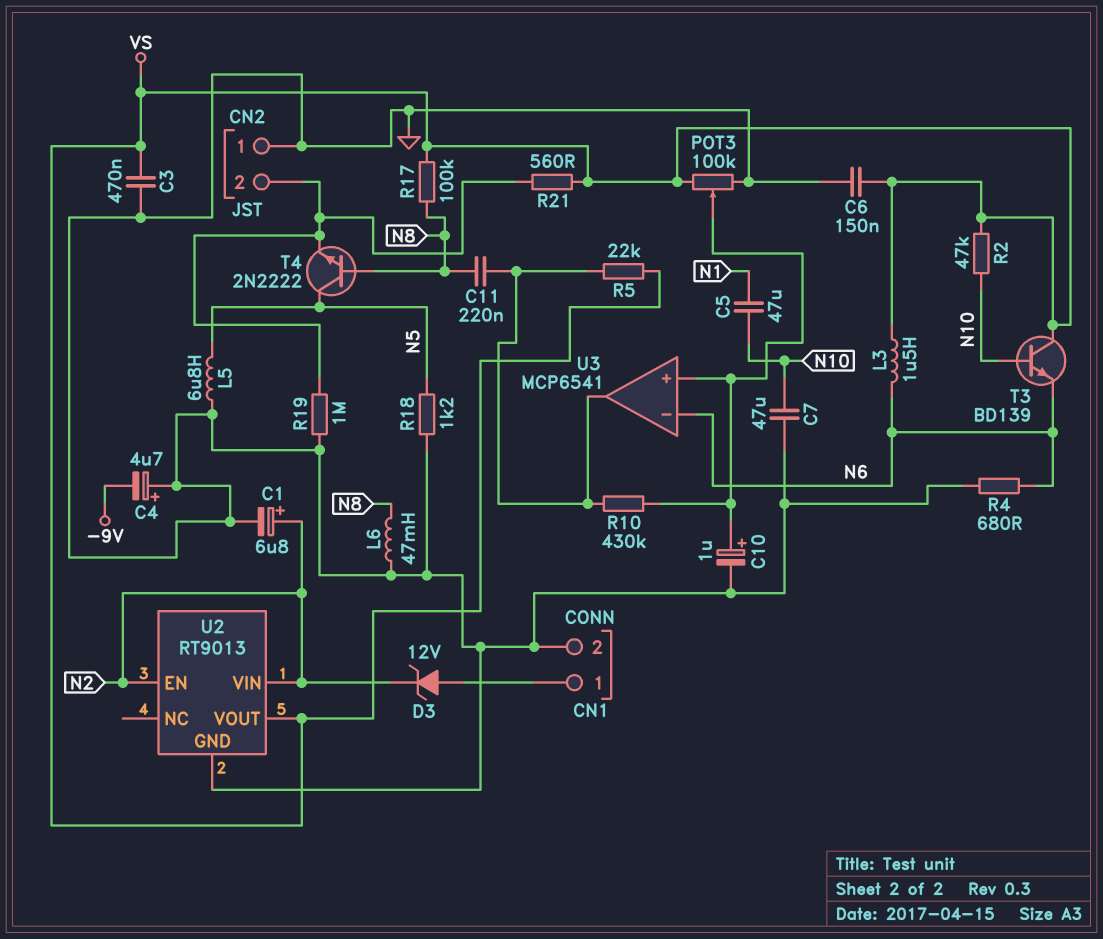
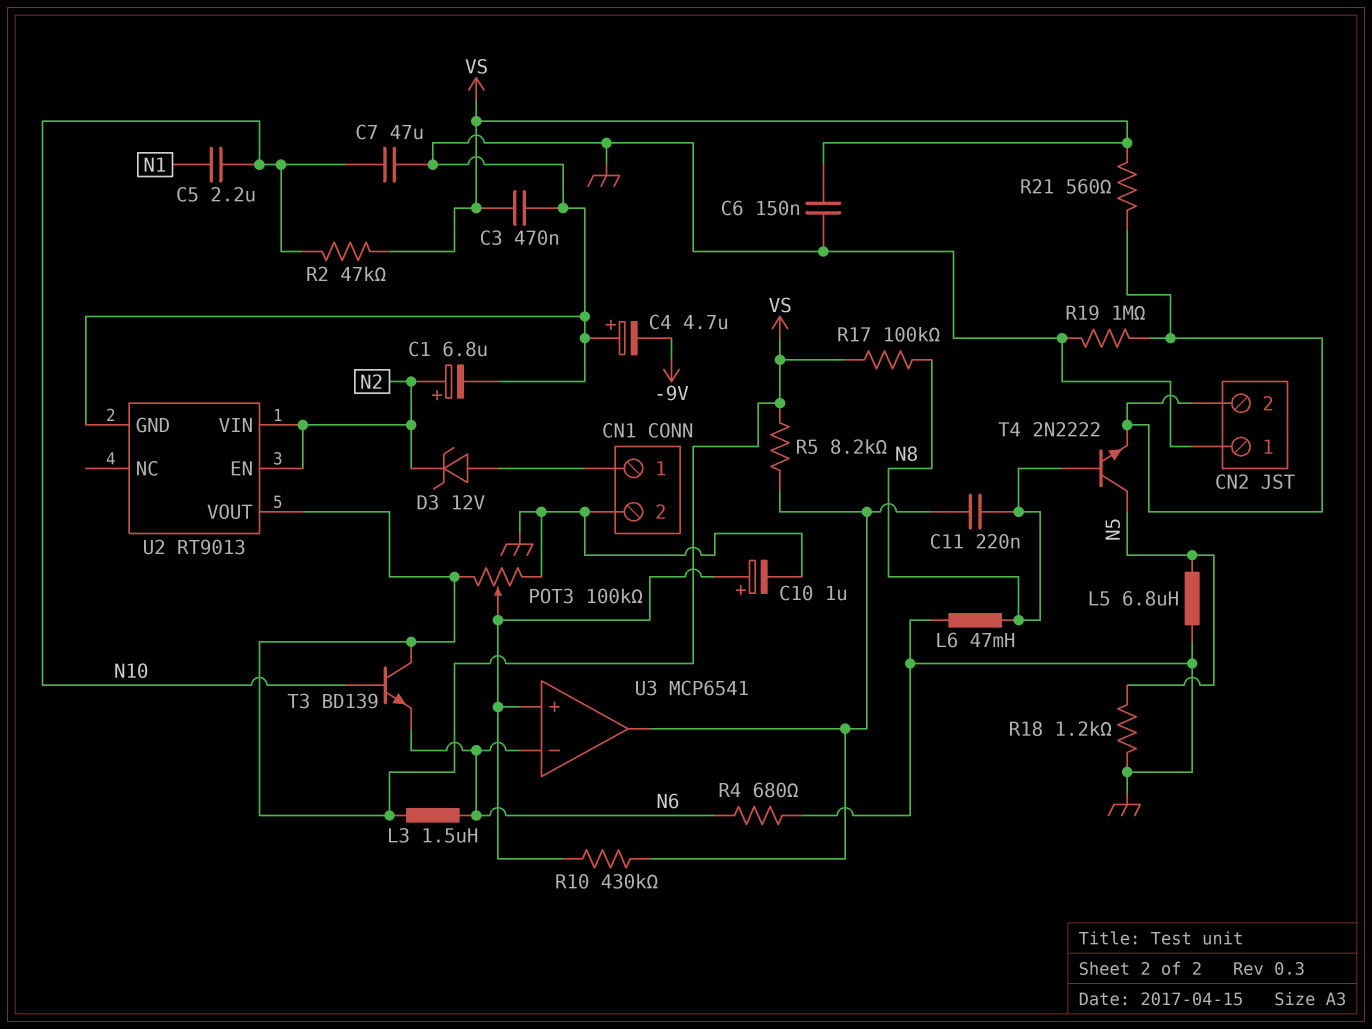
C5: 47uF (N1, N10) -> 2.2uF (N1, N10)
R5: 22k (U3/out, VS) -> 8.2k (U3/out, VS)

